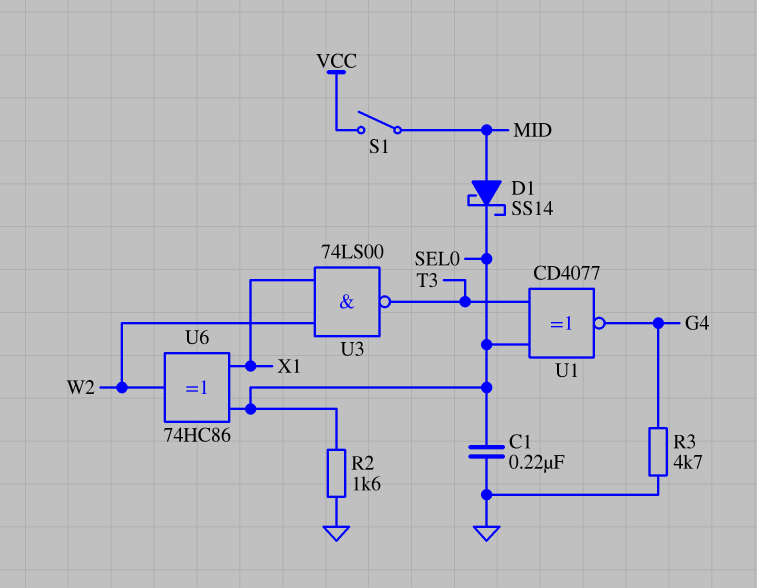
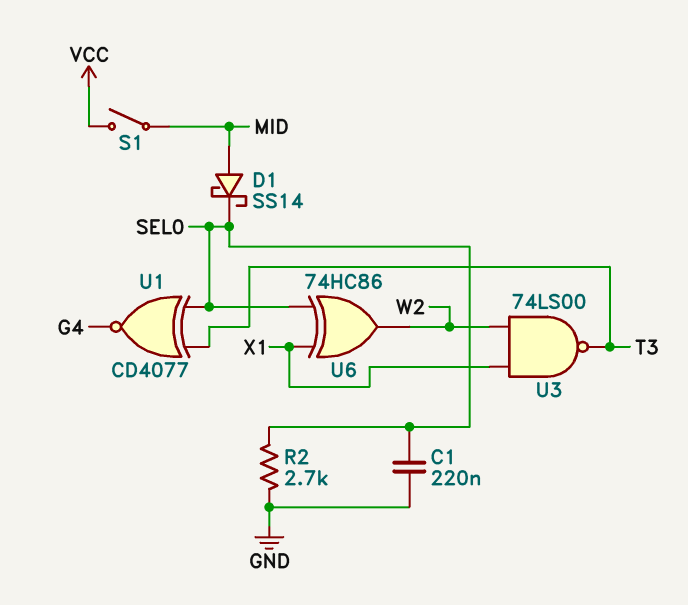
R2: 1.6k (GND, SEL0) -> 2.7k (GND, SEL0)
R3: 4.7k (G4, GND) -> none

